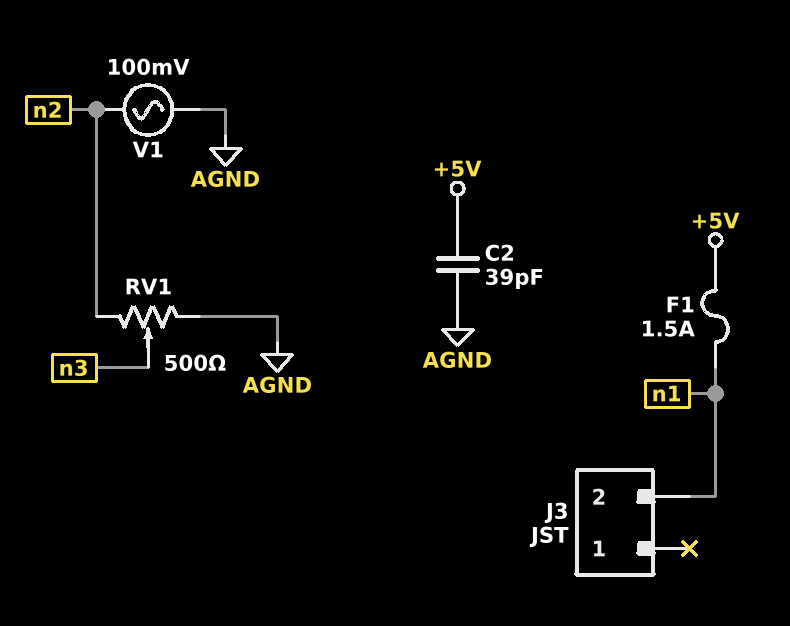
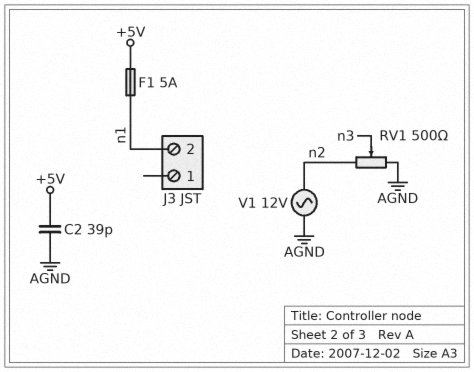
F1: 1.5A (+5V, n1) -> 5A (+5V, n1)
V1: AC 100mV (AGND, n2) -> AC 12V (AGND, n2)

